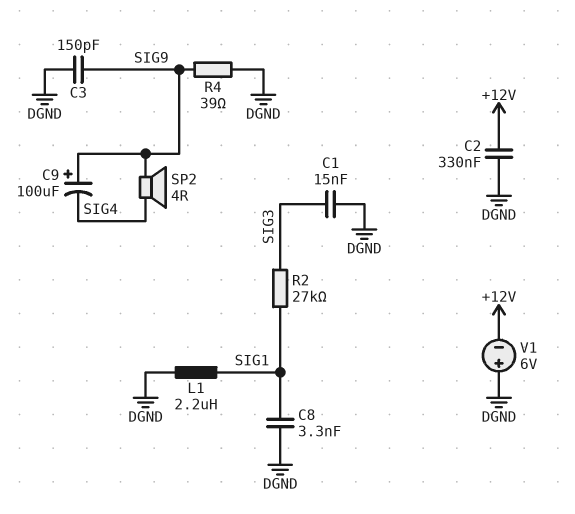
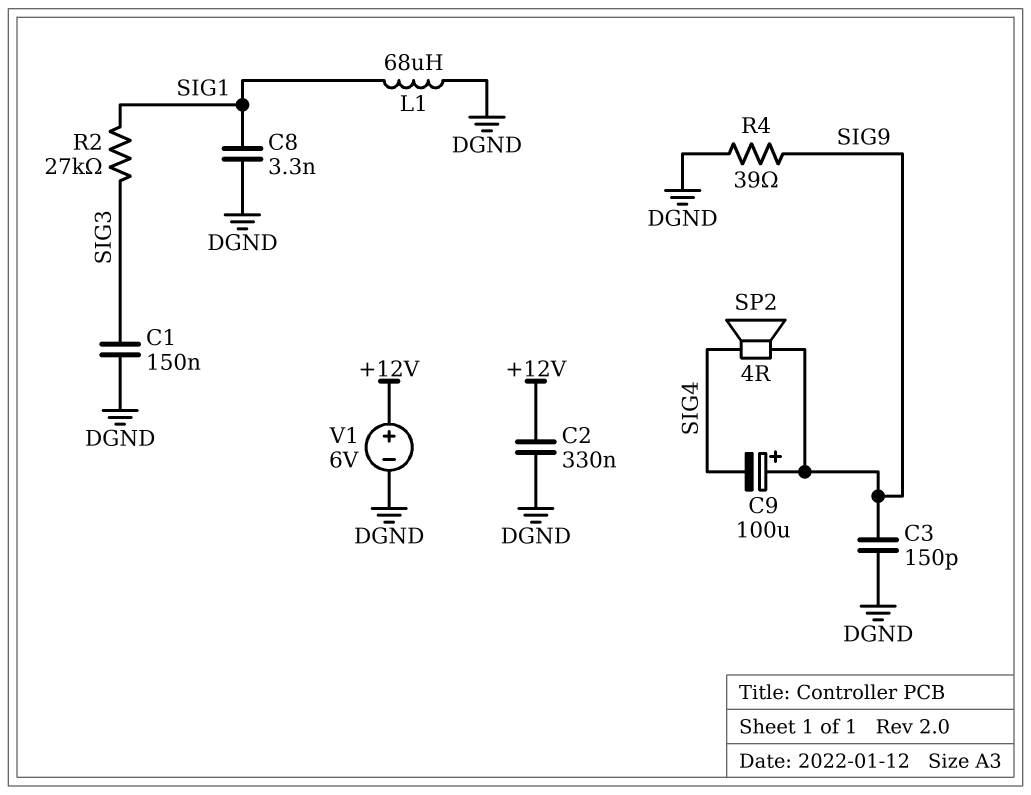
C1: 15nF (DGND, SIG3) -> 150nF (DGND, SIG3)
L1: 2.2uH (DGND, SIG1) -> 68uH (DGND, SIG1)
V1: 6V (plus DGND, minus +12V) -> 6V (plus +12V, minus DGND)

